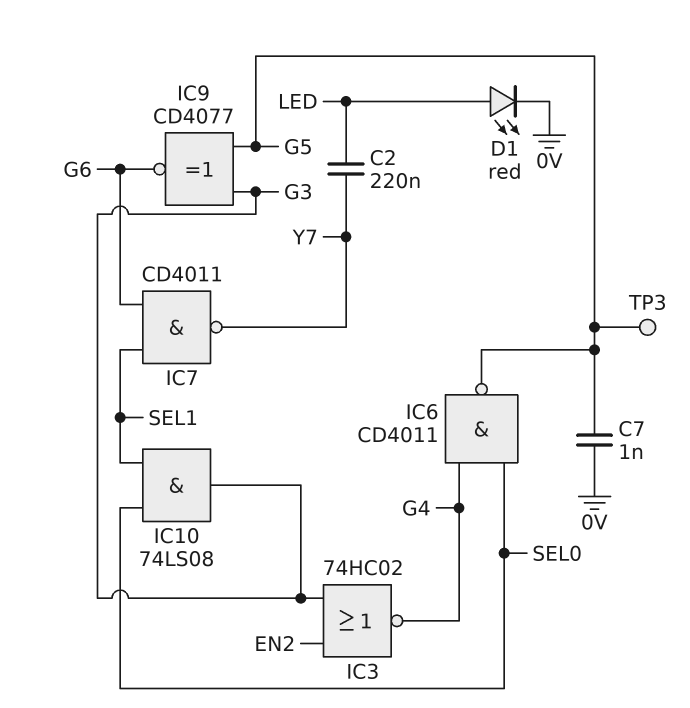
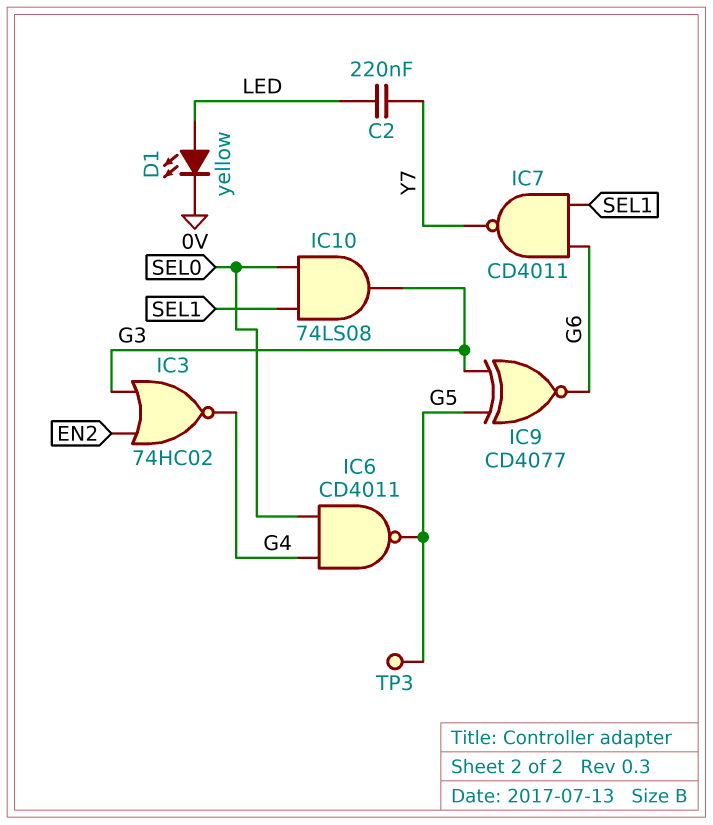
C7: 1nF (0V, G5) -> none
D1: LED red (A LED, K 0V) -> LED yellow (A LED, K 0V)

